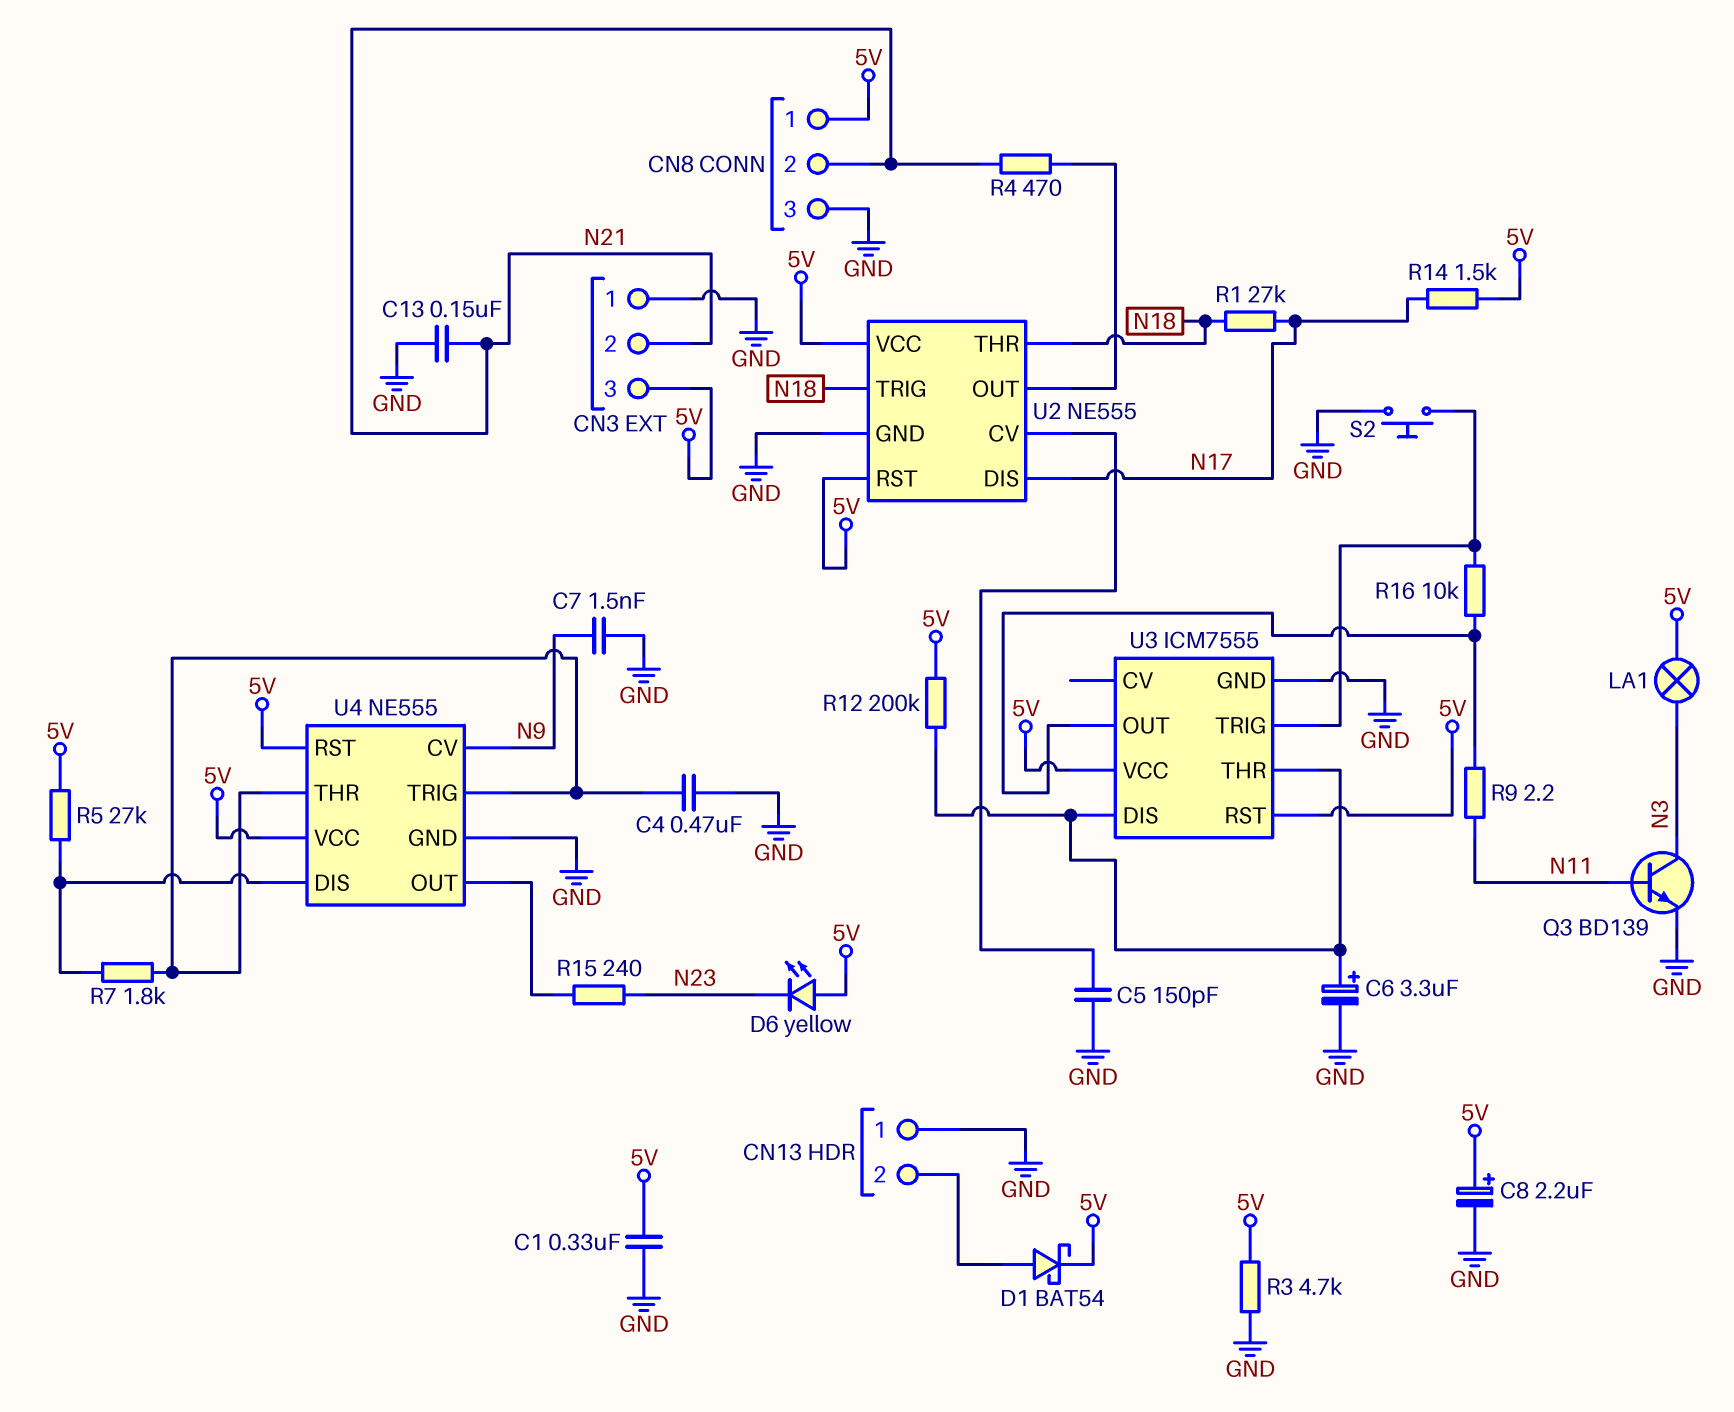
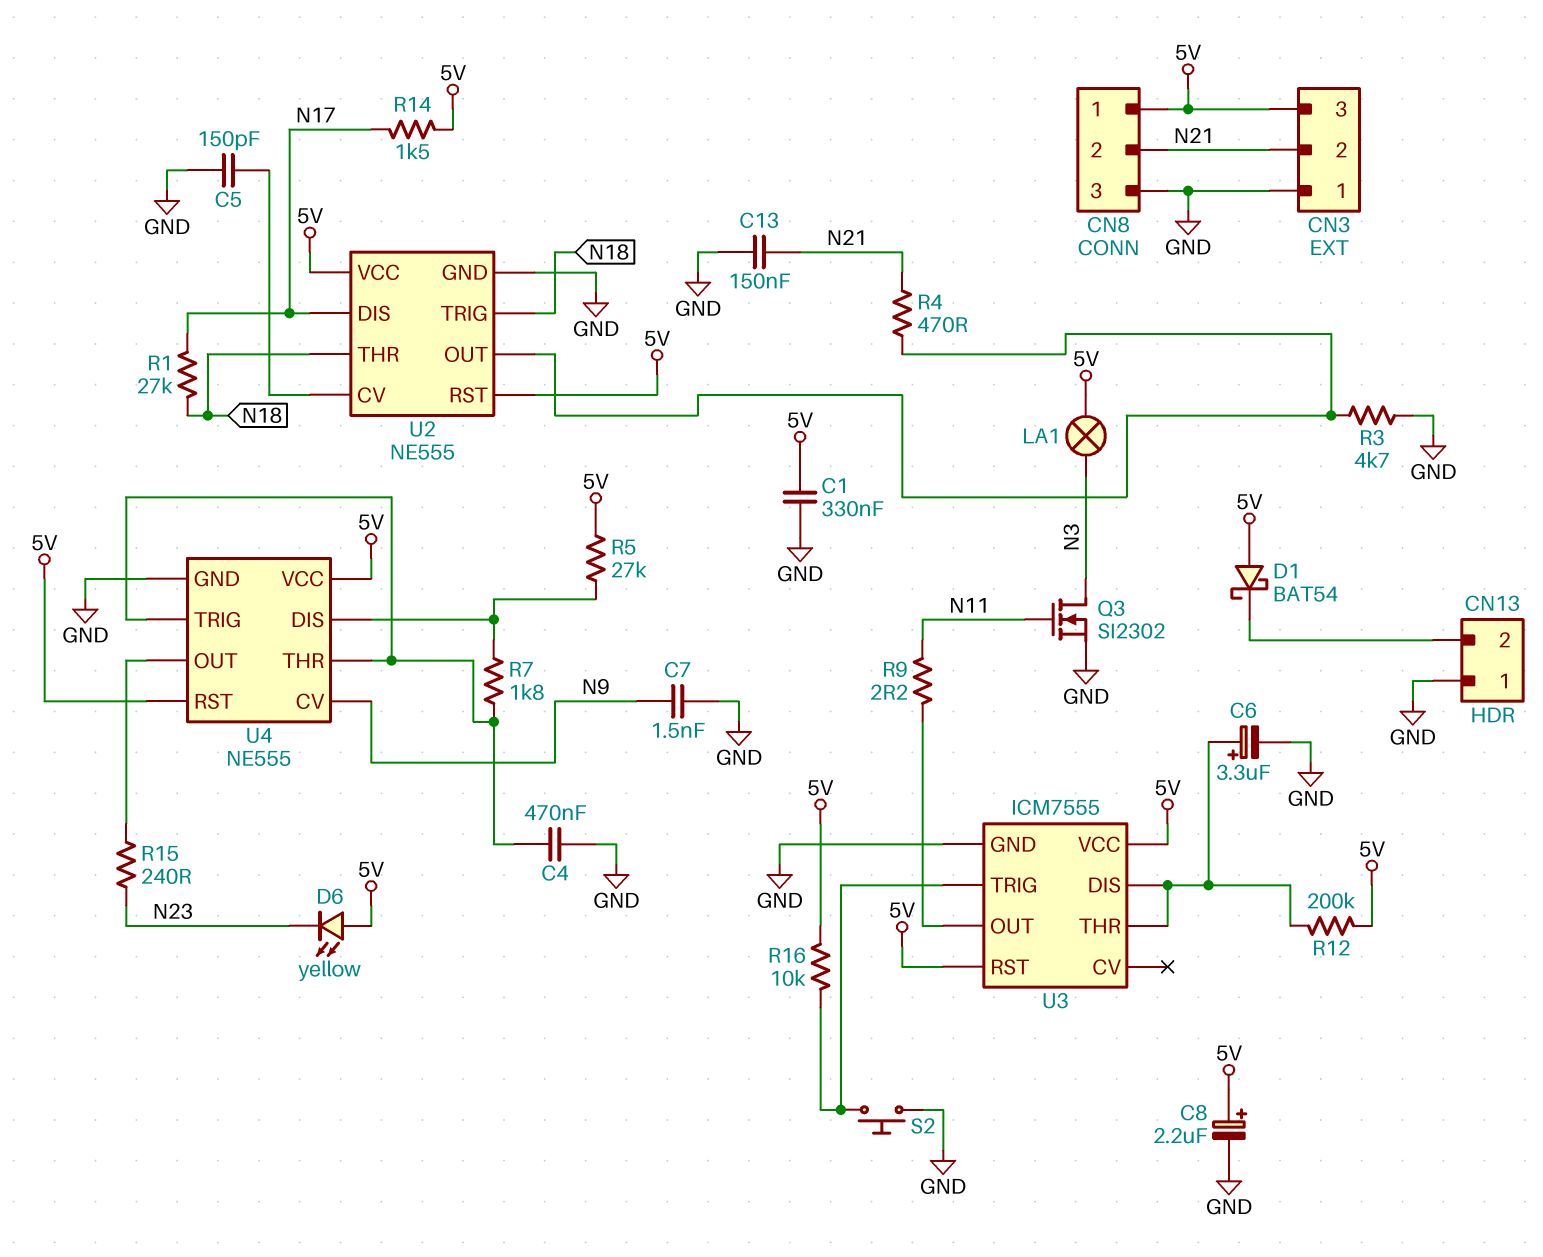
D1: schottky BAT54 (A CN13/2, K 5V) -> schottky BAT54 (A 5V, K CN13/2)
Q3: NPN BD139 (B N11, C N3, E GND) -> NMOS SI2302 (G N11, D N3, S GND)
R3: 4.7k (5V, GND) -> 4.7k (GND, U2/OUT)
R16: 10k (U3/OUT, U3/TRIG) -> 10k (5V, U3/TRIG)

